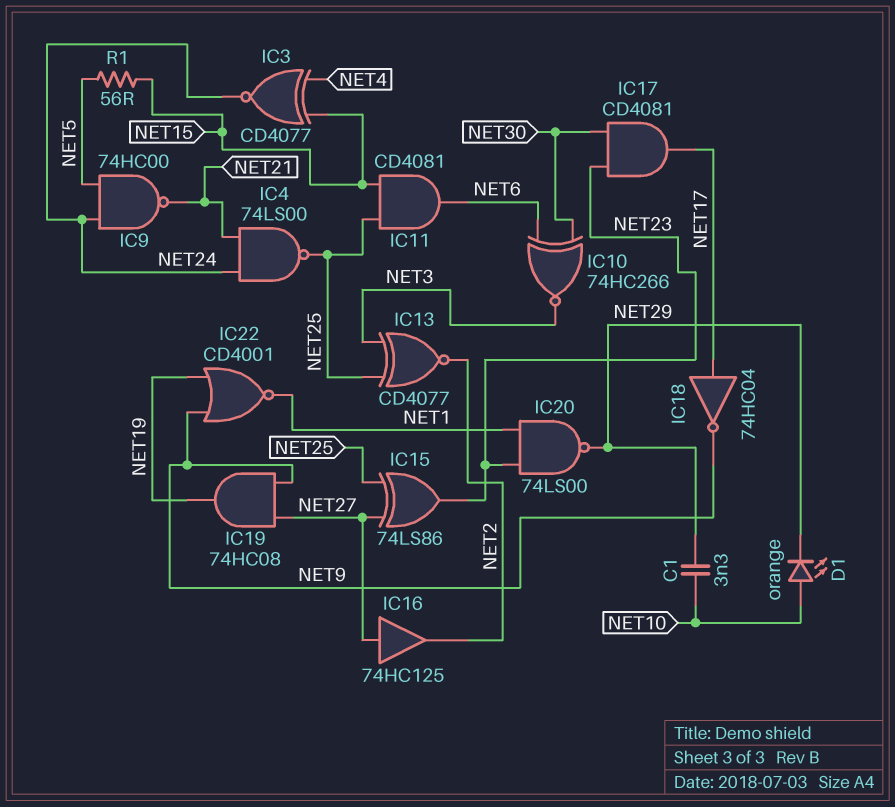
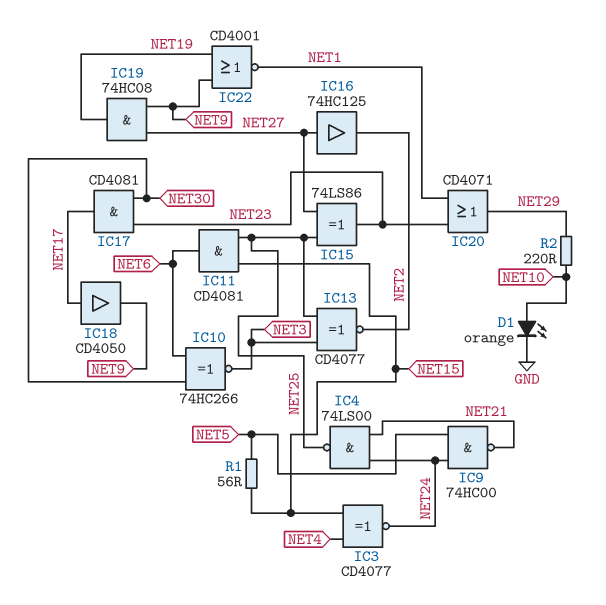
C1: 3.3nF (NET10, NET29) -> none
D1: LED orange (A NET10, K NET29) -> LED orange (A NET10, K GND)
IC18: NOT 74HC04 (in NET17, out NET9) -> buffer CD4050 (in NET17, out NET9)
IC20: NAND 74LS00 (in NET1, in NET23, out NET29) -> OR CD4071 (in NET1, in NET23, out NET29)
R2: none -> 220 (NET10, NET29)

